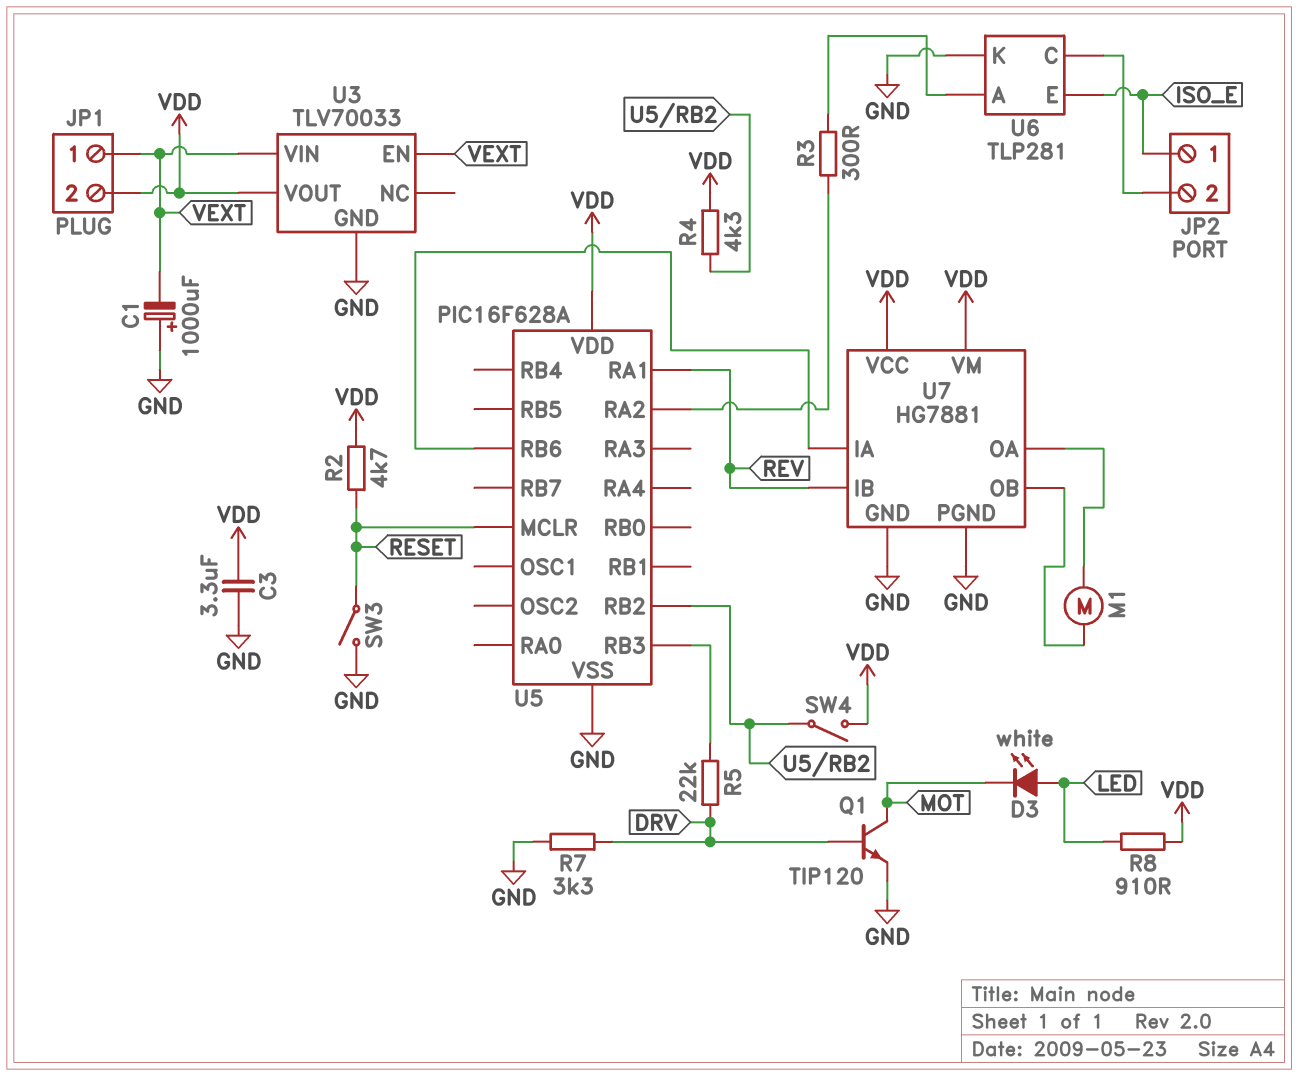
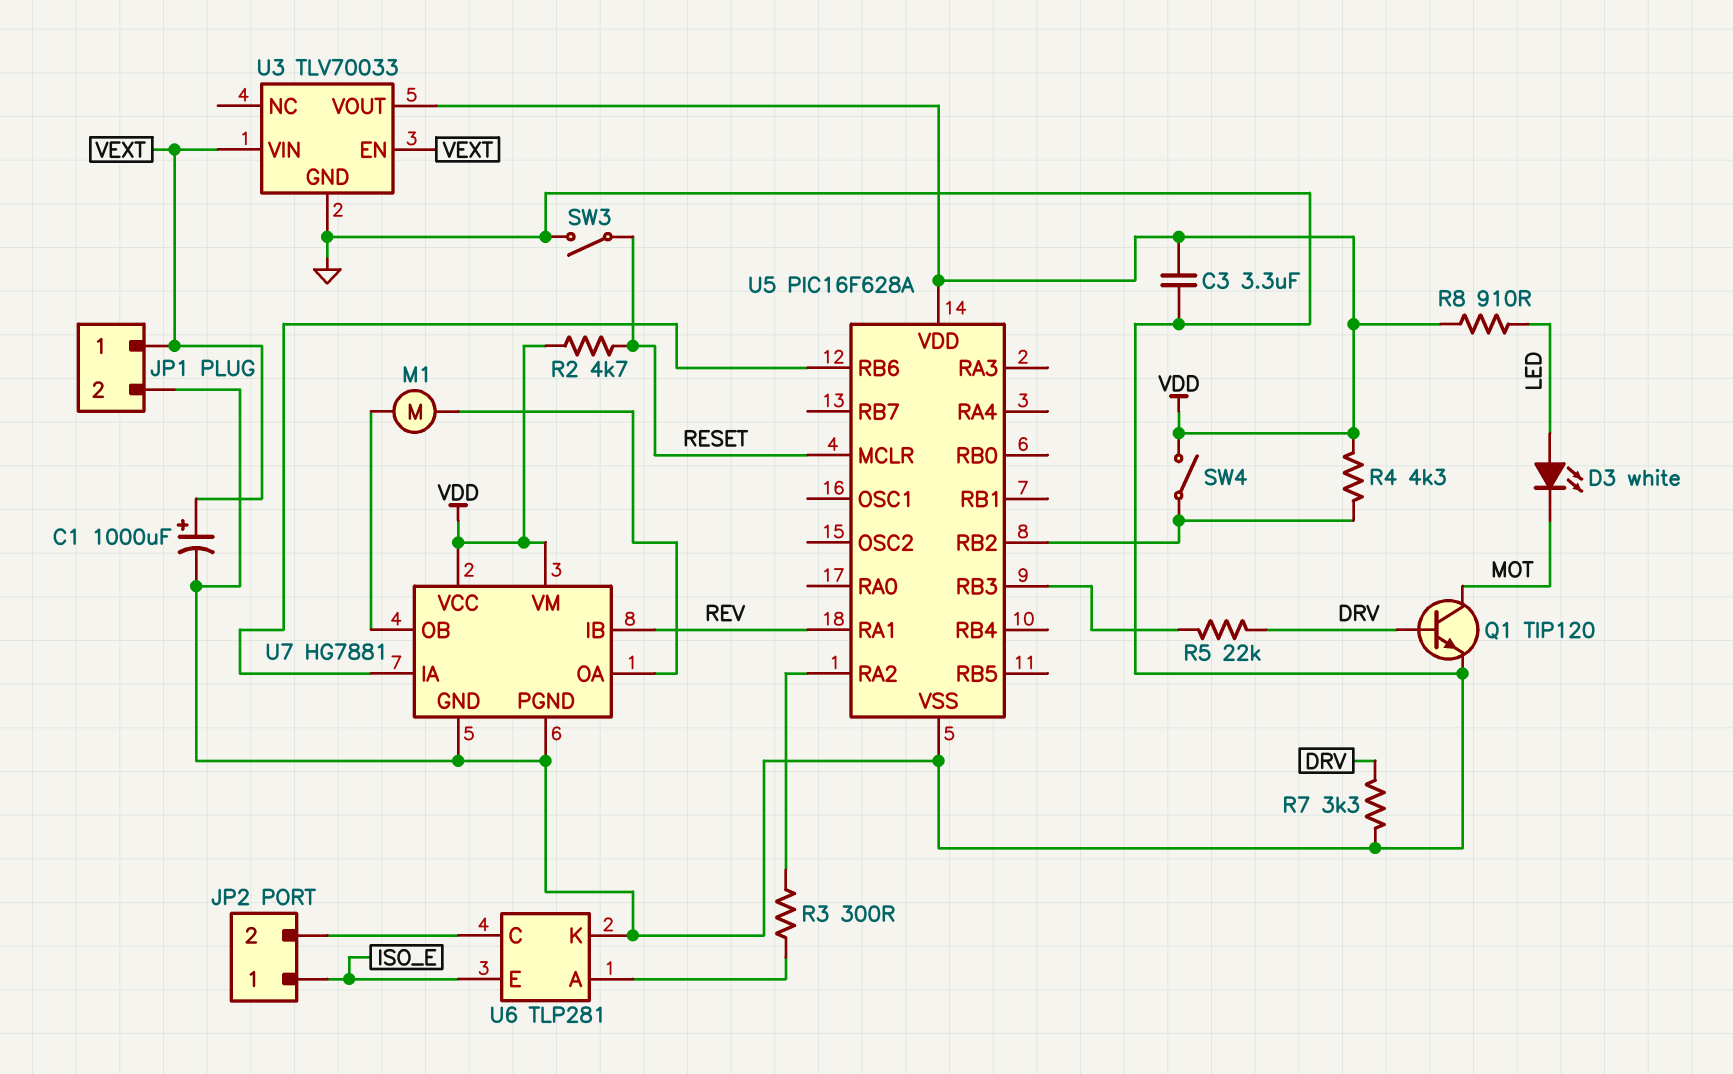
C1: 1000uF (plus GND, minus VEXT) -> 1000uF (plus VEXT, minus GND)
JP1 pin 2: VDD -> GND

